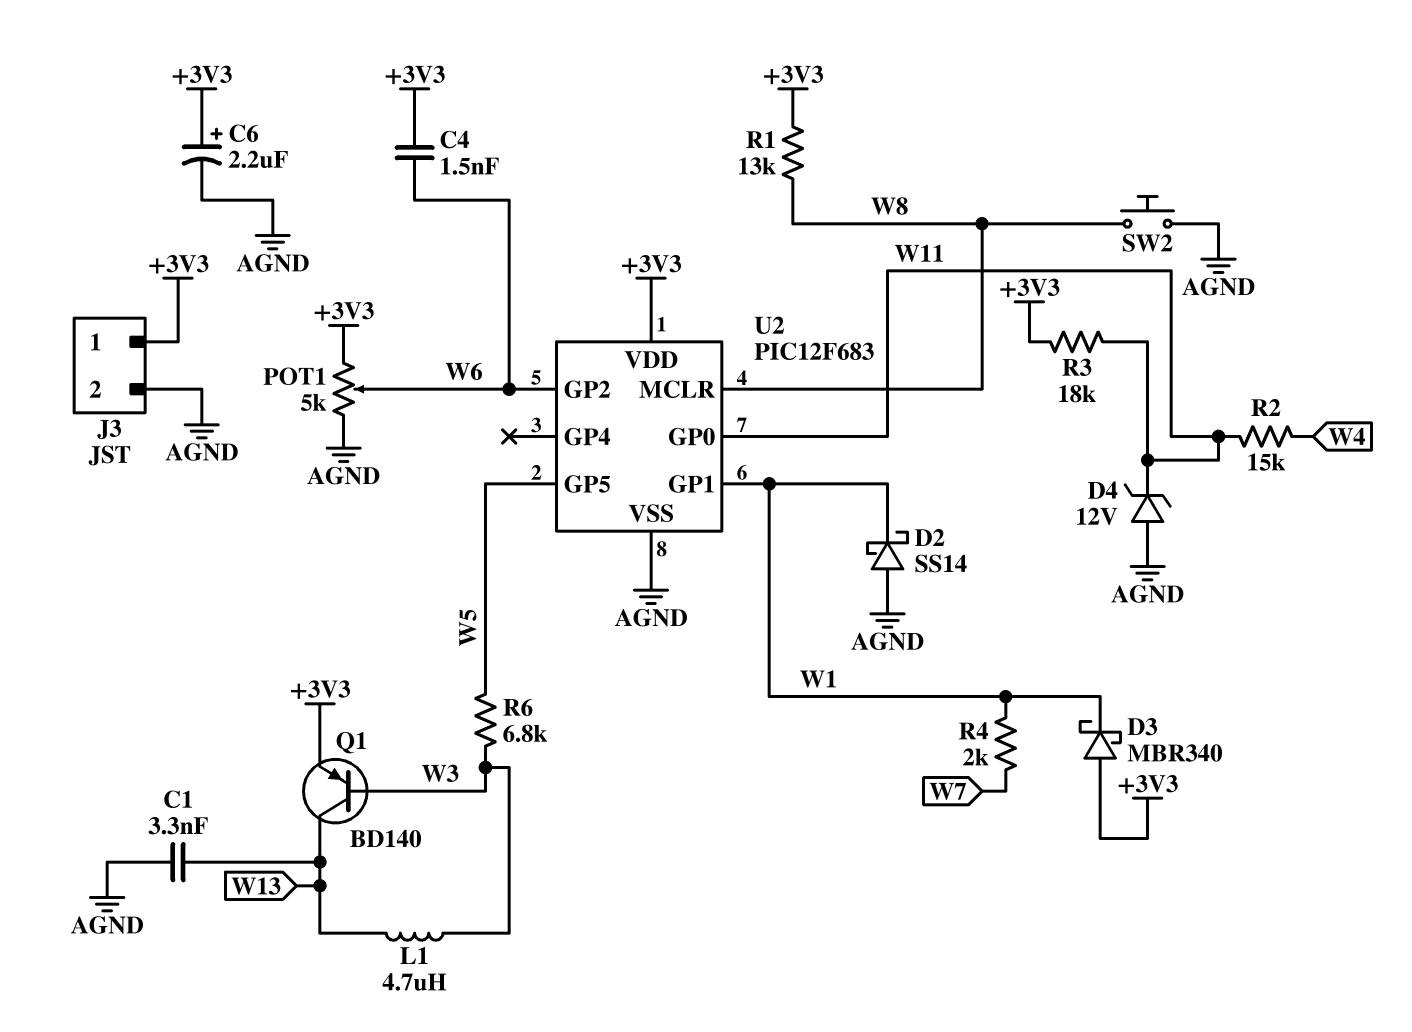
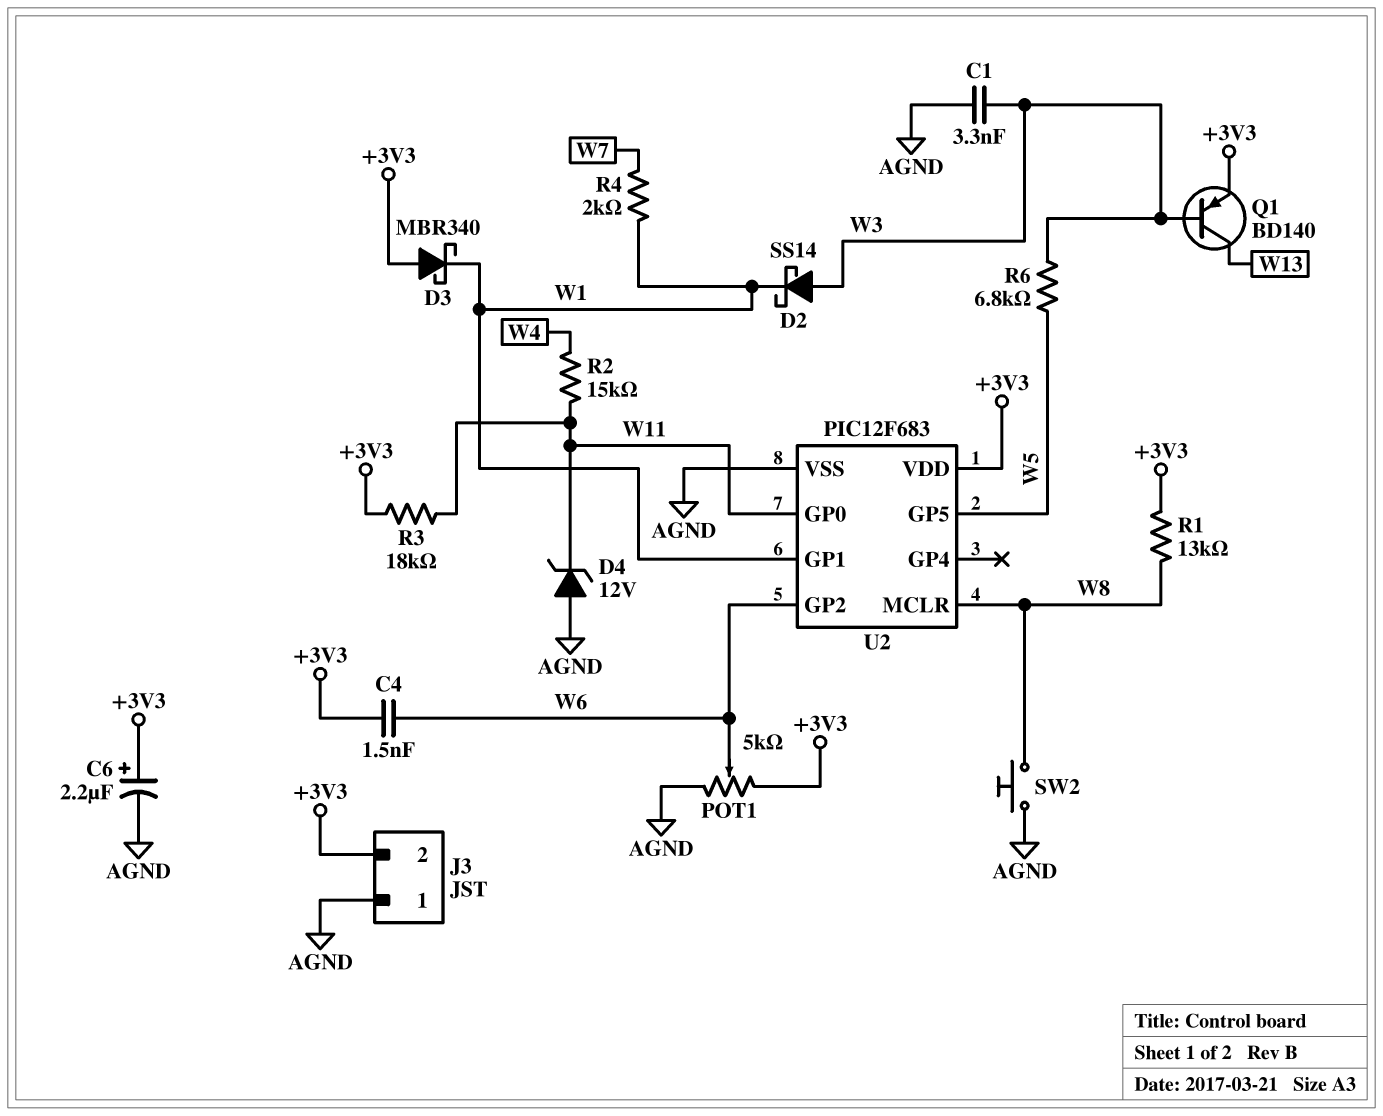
C1: 3.3nF (AGND, W13) -> 3.3nF (AGND, W3)
D2: schottky SS14 (A AGND, K W1) -> schottky SS14 (A W3, K W1)
J3 pin 1: +3V3 -> AGND
J3 pin 2: AGND -> +3V3
L1: 4.7uH (W3, W13) -> none

